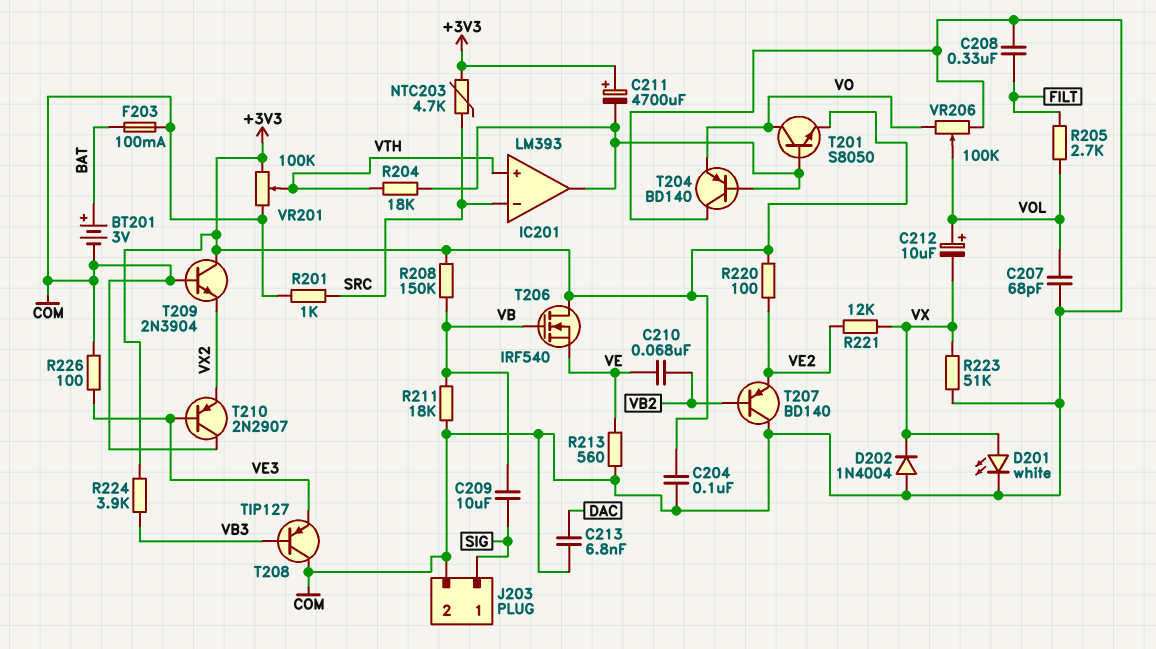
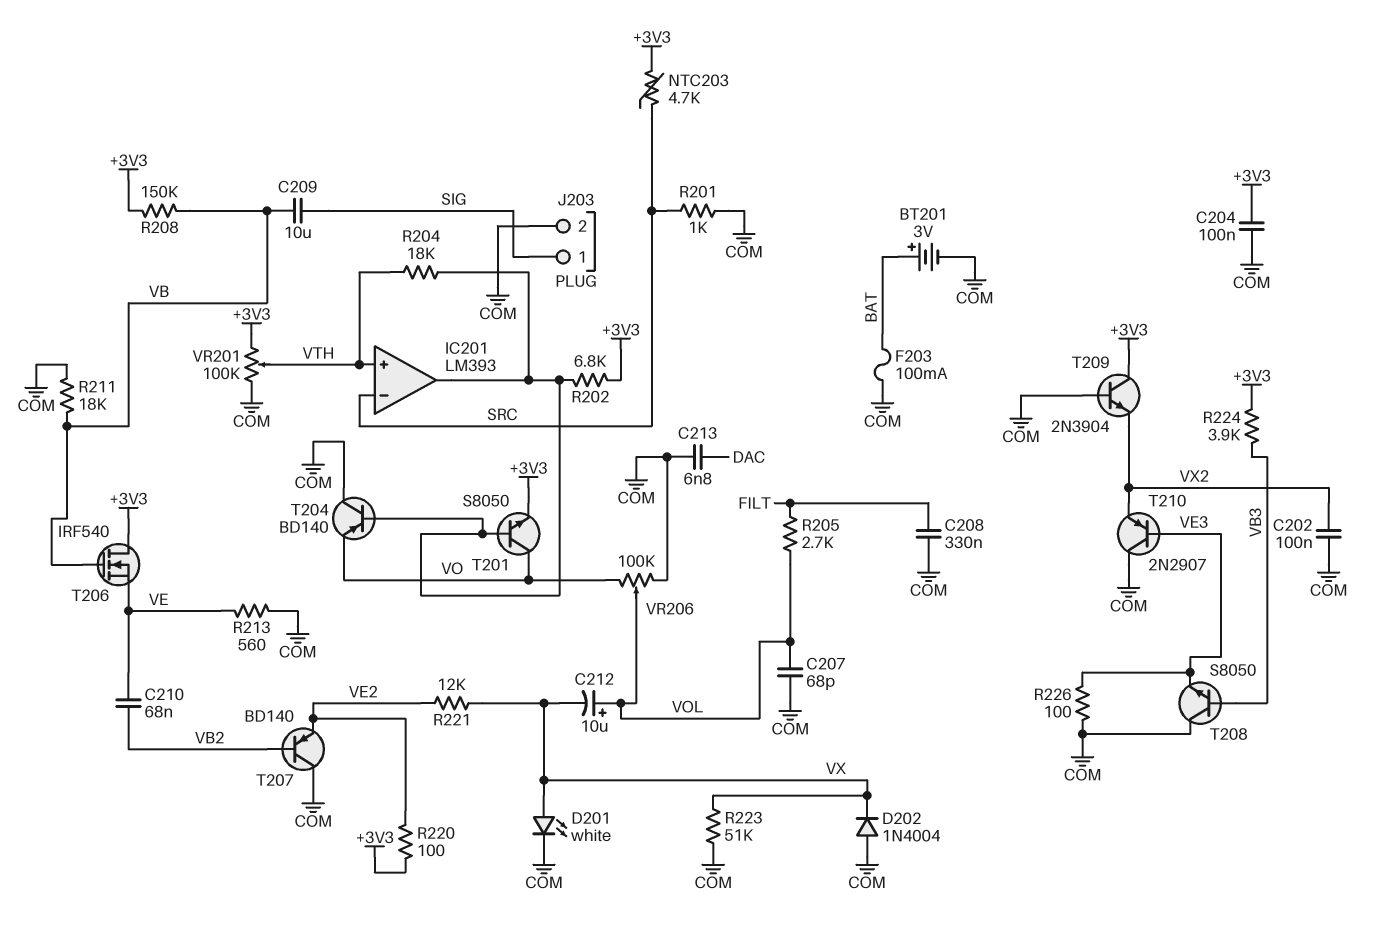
C202: none -> 100nF (COM, VX2)
C211: 4700uF (plus +3V3, minus IC201/out) -> none
R202: none -> 6.8k (+3V3, IC201/out)
T208: PNP TIP127 (B VB3, C COM, E VE3) -> NPN S8050 (B VB3, C COM, E VE3)

